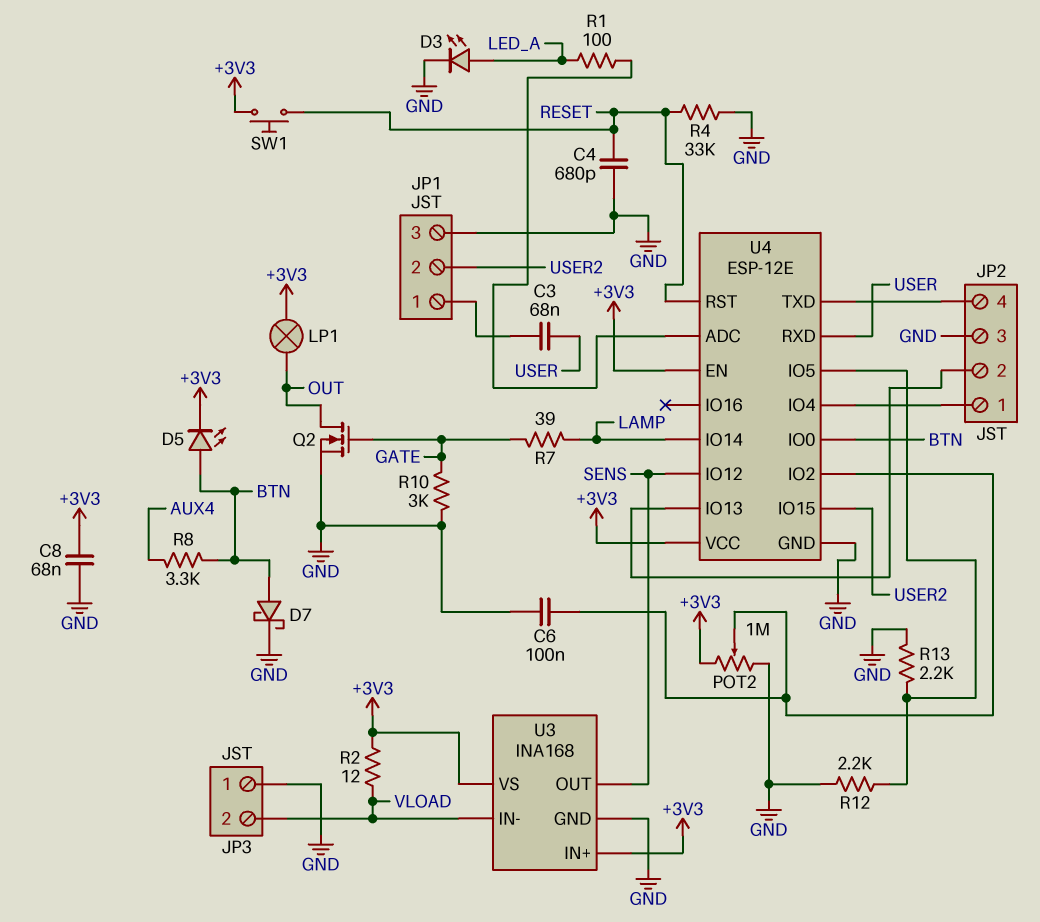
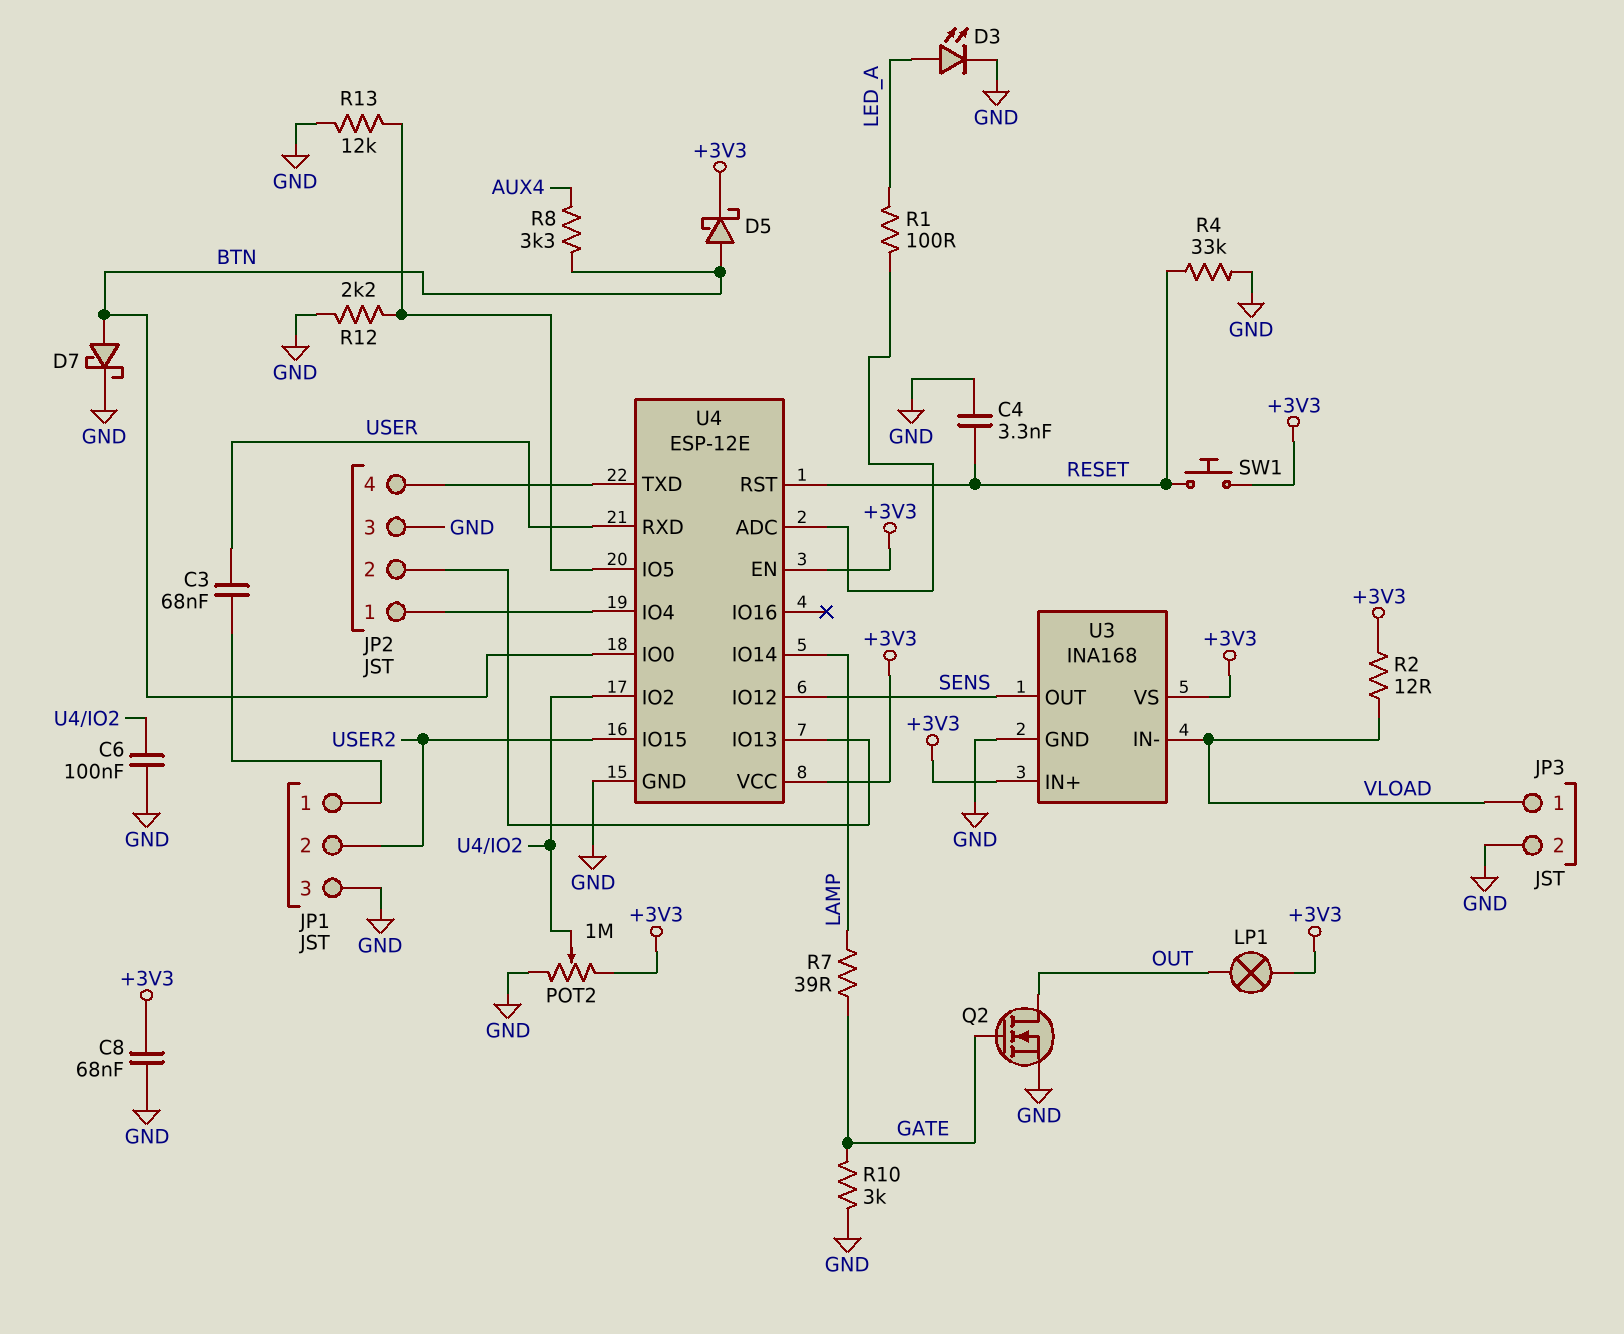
C4: 680pF (GND, RESET) -> 3.3nF (GND, RESET)
D5: LED (A BTN, K +3V3) -> schottky (A BTN, K +3V3)
JP3 pin 1: GND -> VLOAD
JP3 pin 2: VLOAD -> GND
R13: 2.2k (GND, U4/IO5) -> 12k (GND, U4/IO5)

